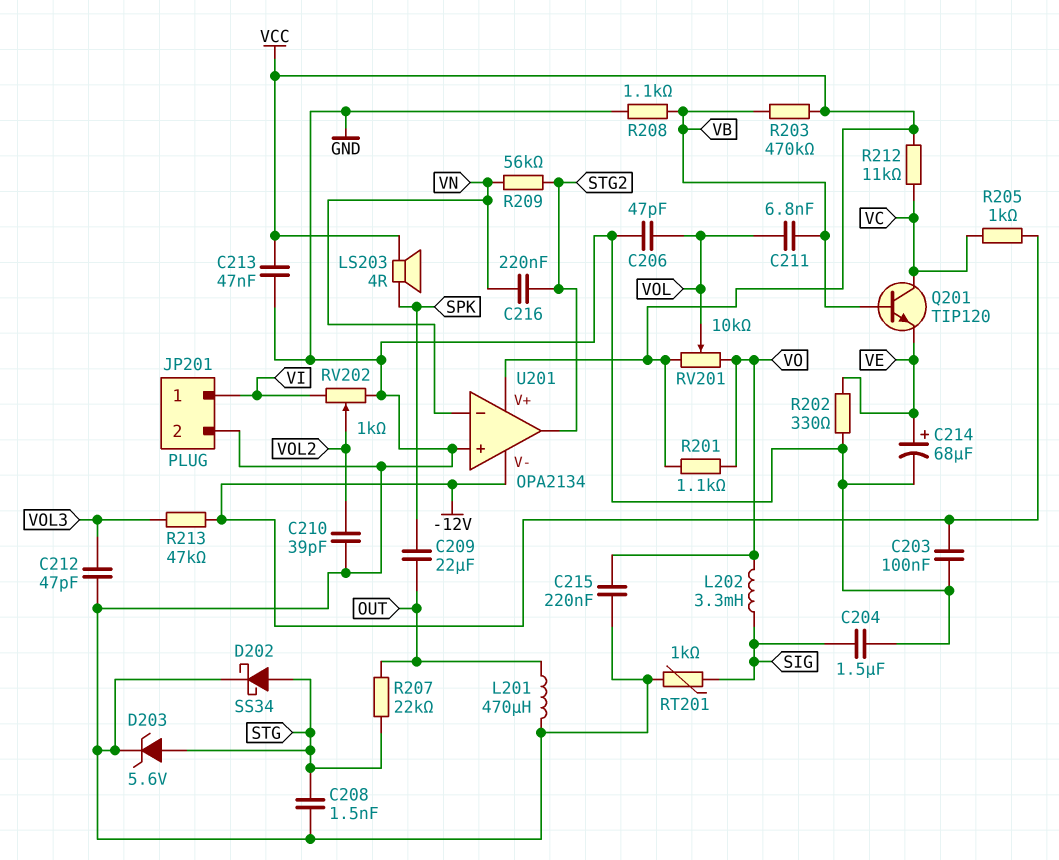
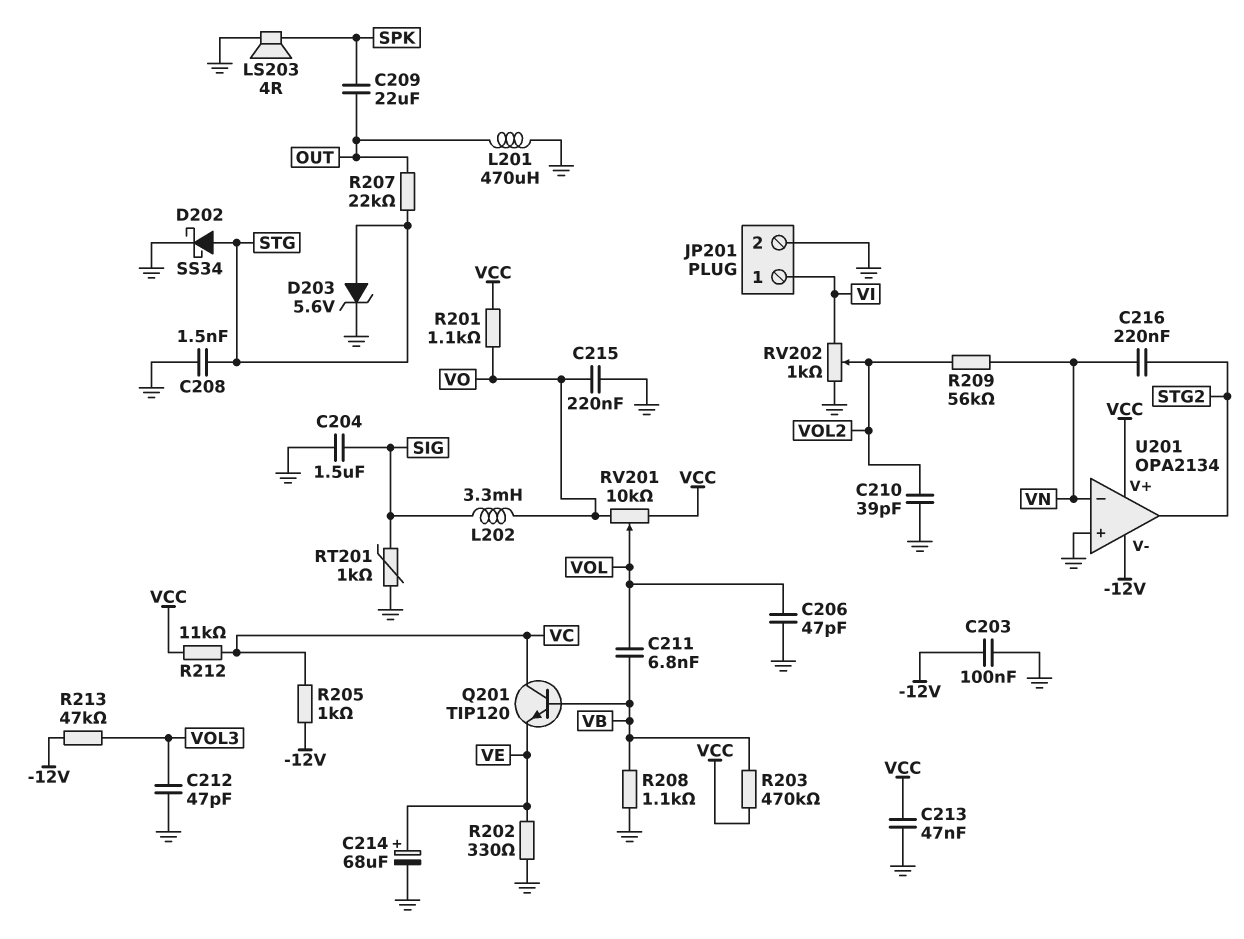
LS203: speaker 4R (SPK, VCC) -> speaker 4R (GND, SPK)
R209: 56k (STG2, VN) -> 56k (VN, VOL2)

